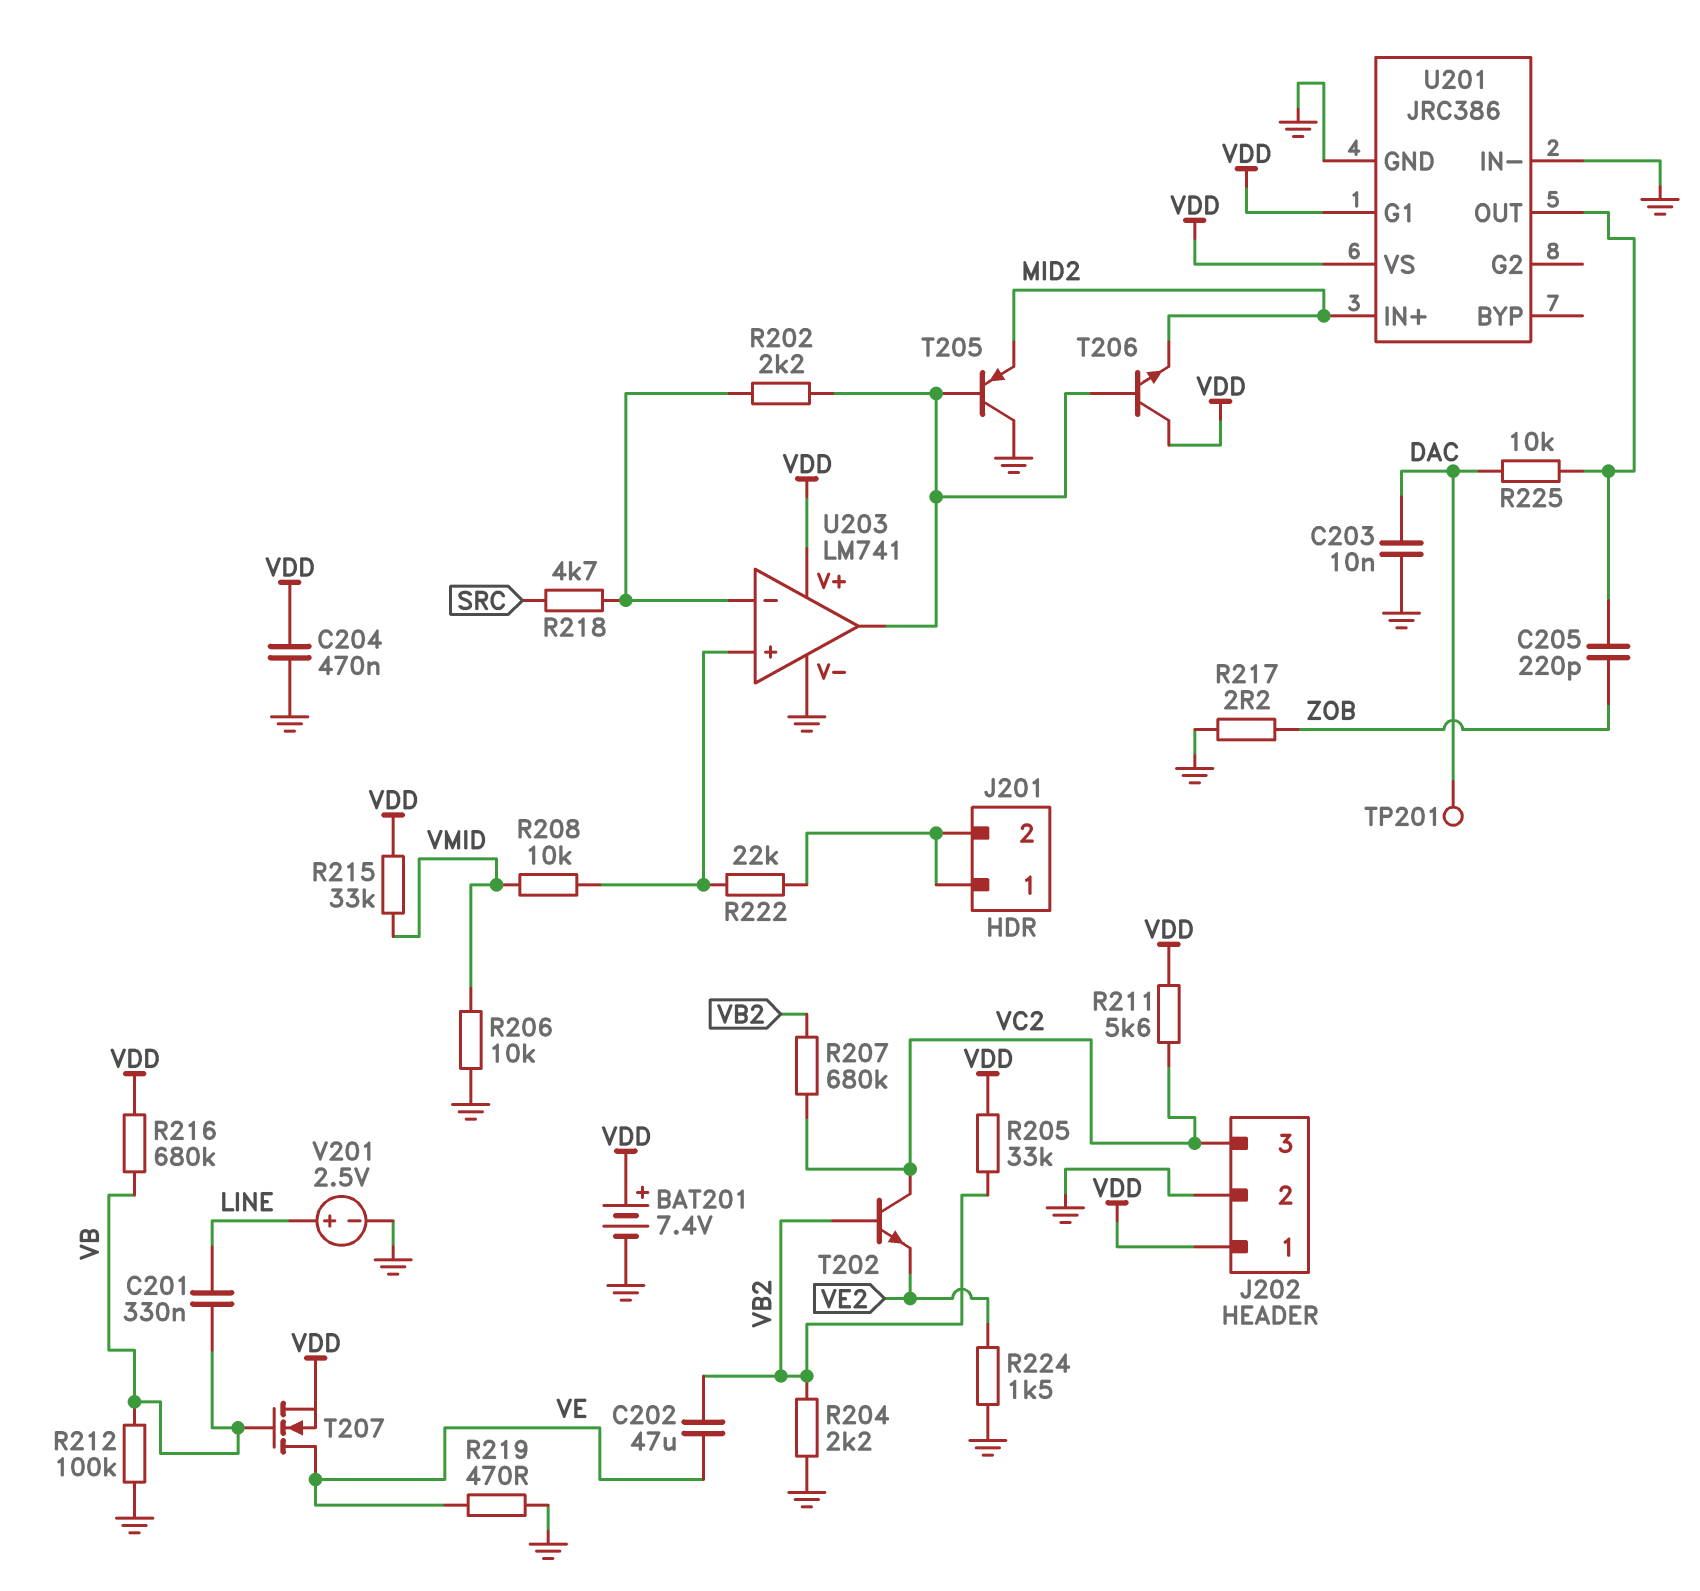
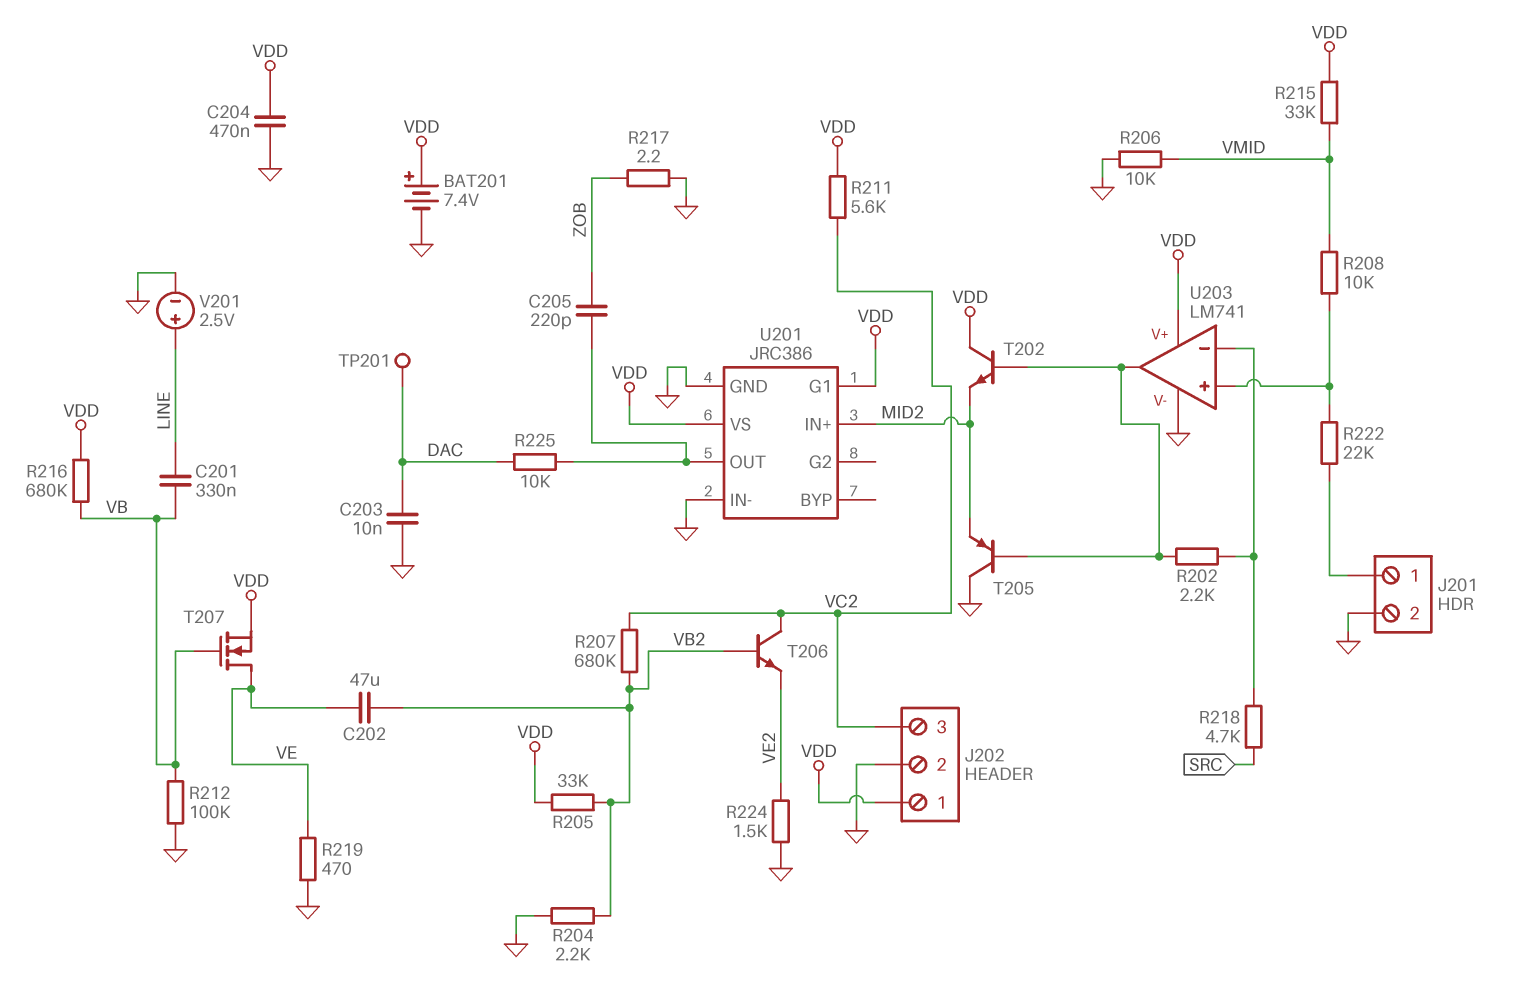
J201 pin 2: J201/1 -> GND
T202: NPN (B VB2, C VC2, E VE2) -> NPN (B U203/out, C VDD, E MID2)
T206: NPN (B U203/out, C VDD, E MID2) -> NPN (B VB2, C VC2, E VE2)

